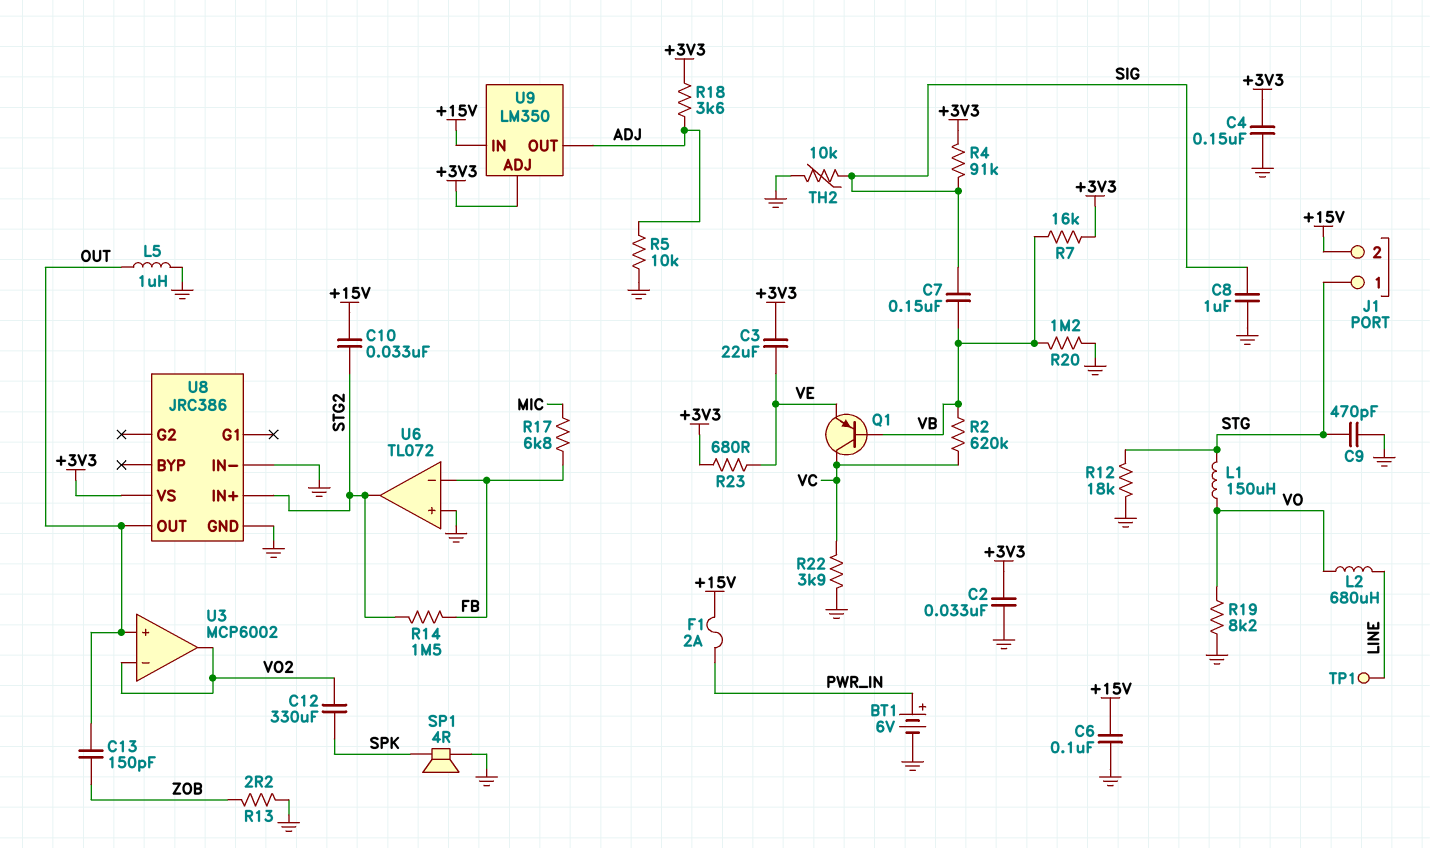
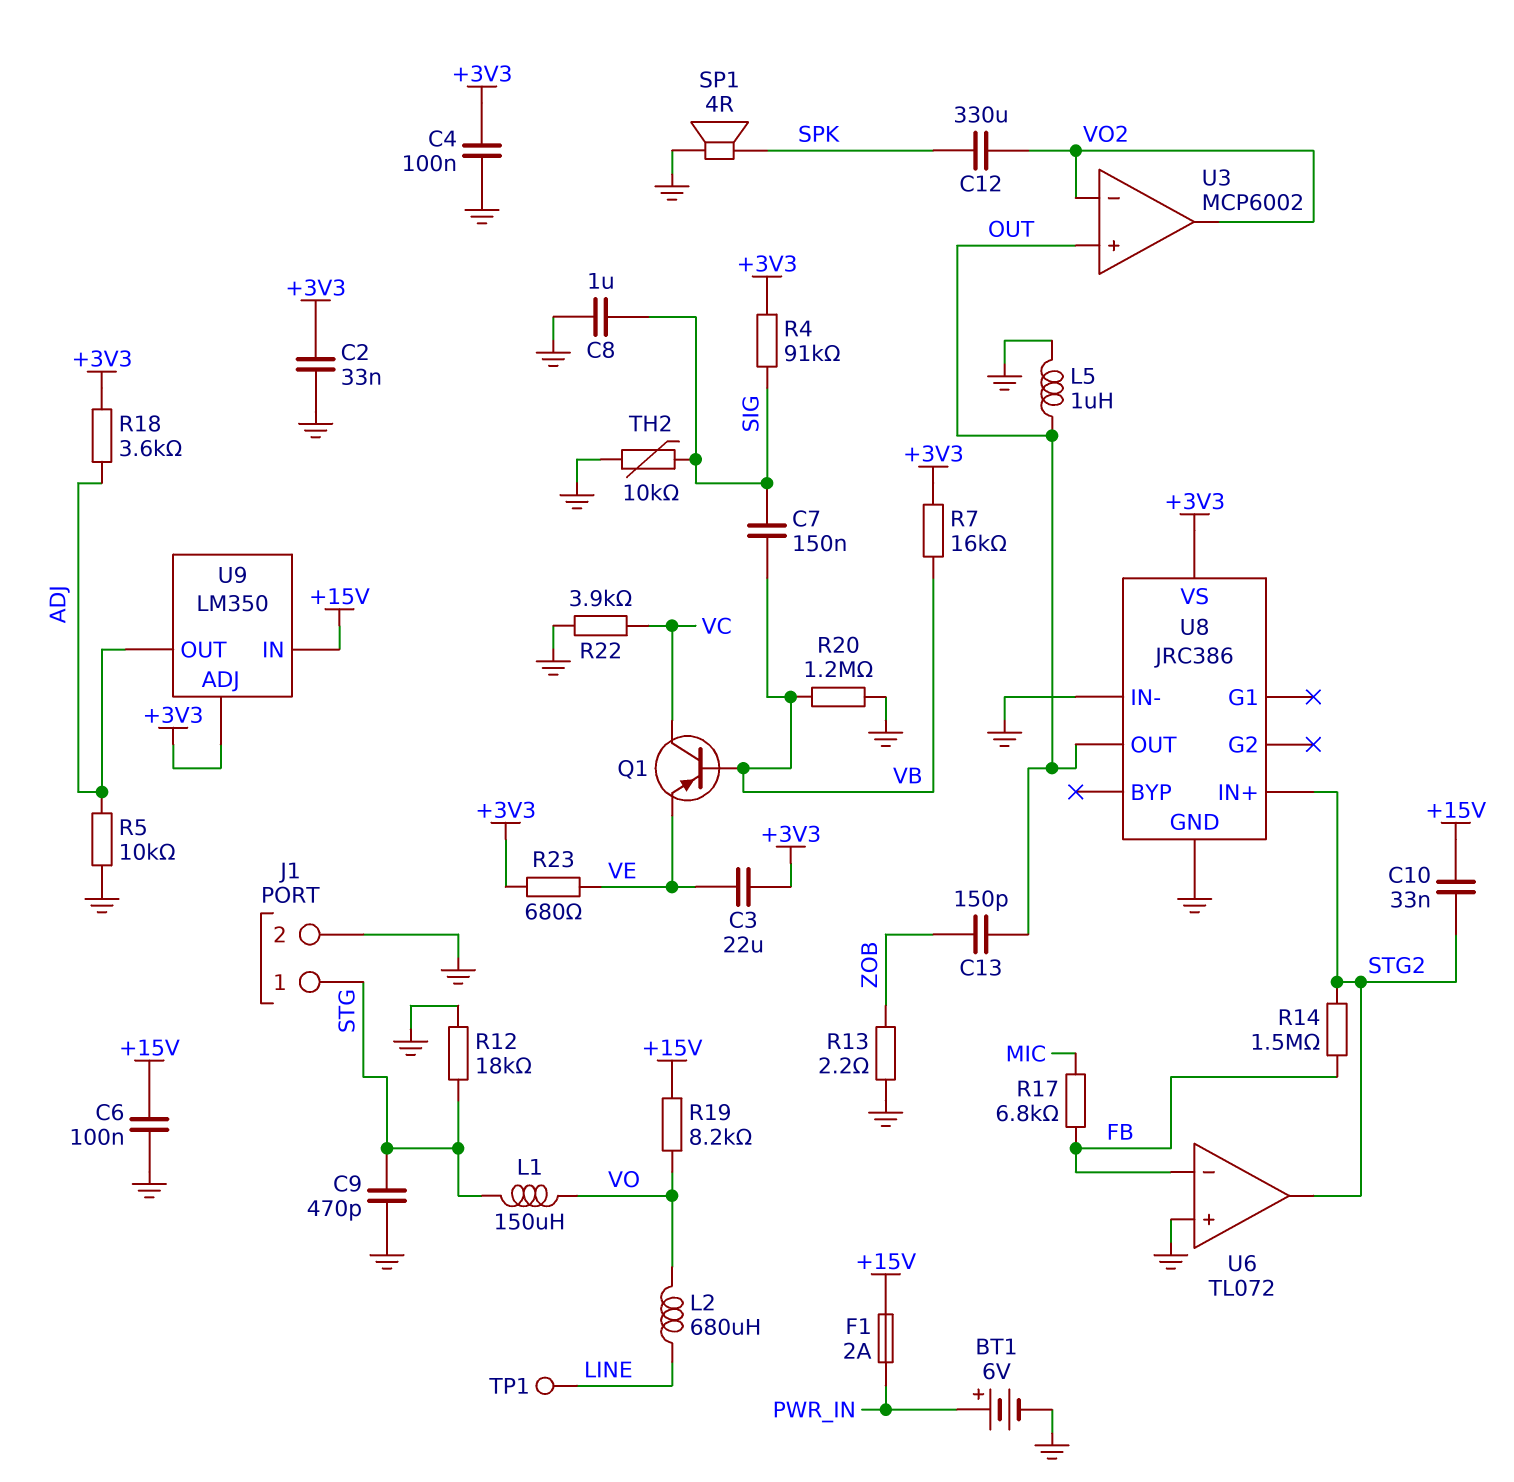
C4: 150nF (+3V3, GND) -> 100nF (+3V3, GND)
J1 pin 2: +15V -> GND
R2: 620k (VB, VC) -> none
R19: 8.2k (GND, VO) -> 8.2k (+15V, VO)

